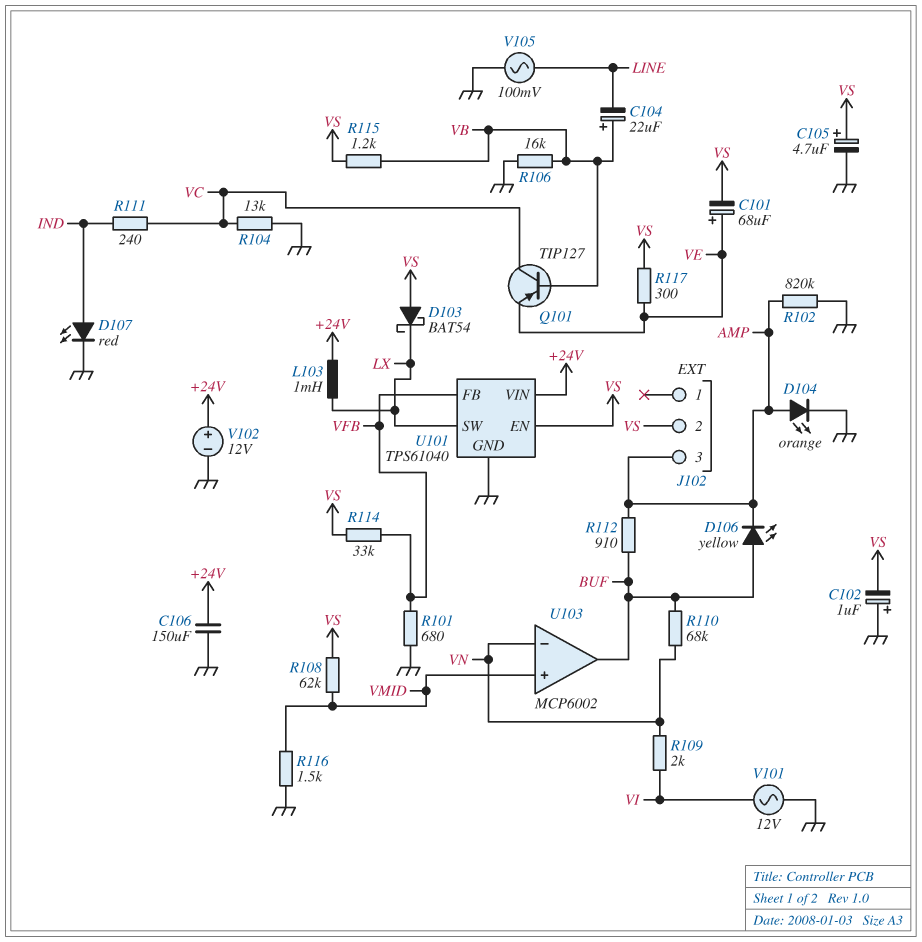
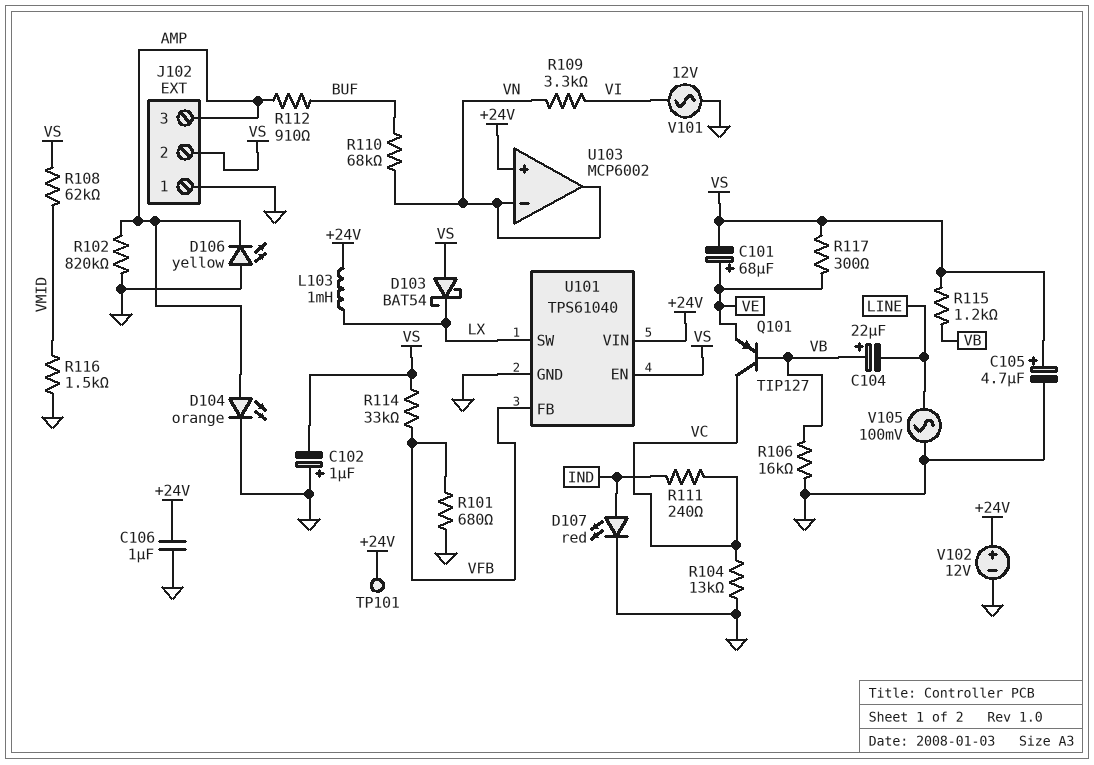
C106: 150uF (+24V, GND) -> 1uF (+24V, GND)
D106: LED yellow (A BUF, K AMP) -> LED yellow (A GND, K AMP)
J102 pin 1: none -> GND
R109: 2k (VI, VN) -> 3.3k (VI, VN)
TP101: none -> test point (+24V)
U103 pin in+: VMID -> +24V
U103 pin out: BUF -> VN

